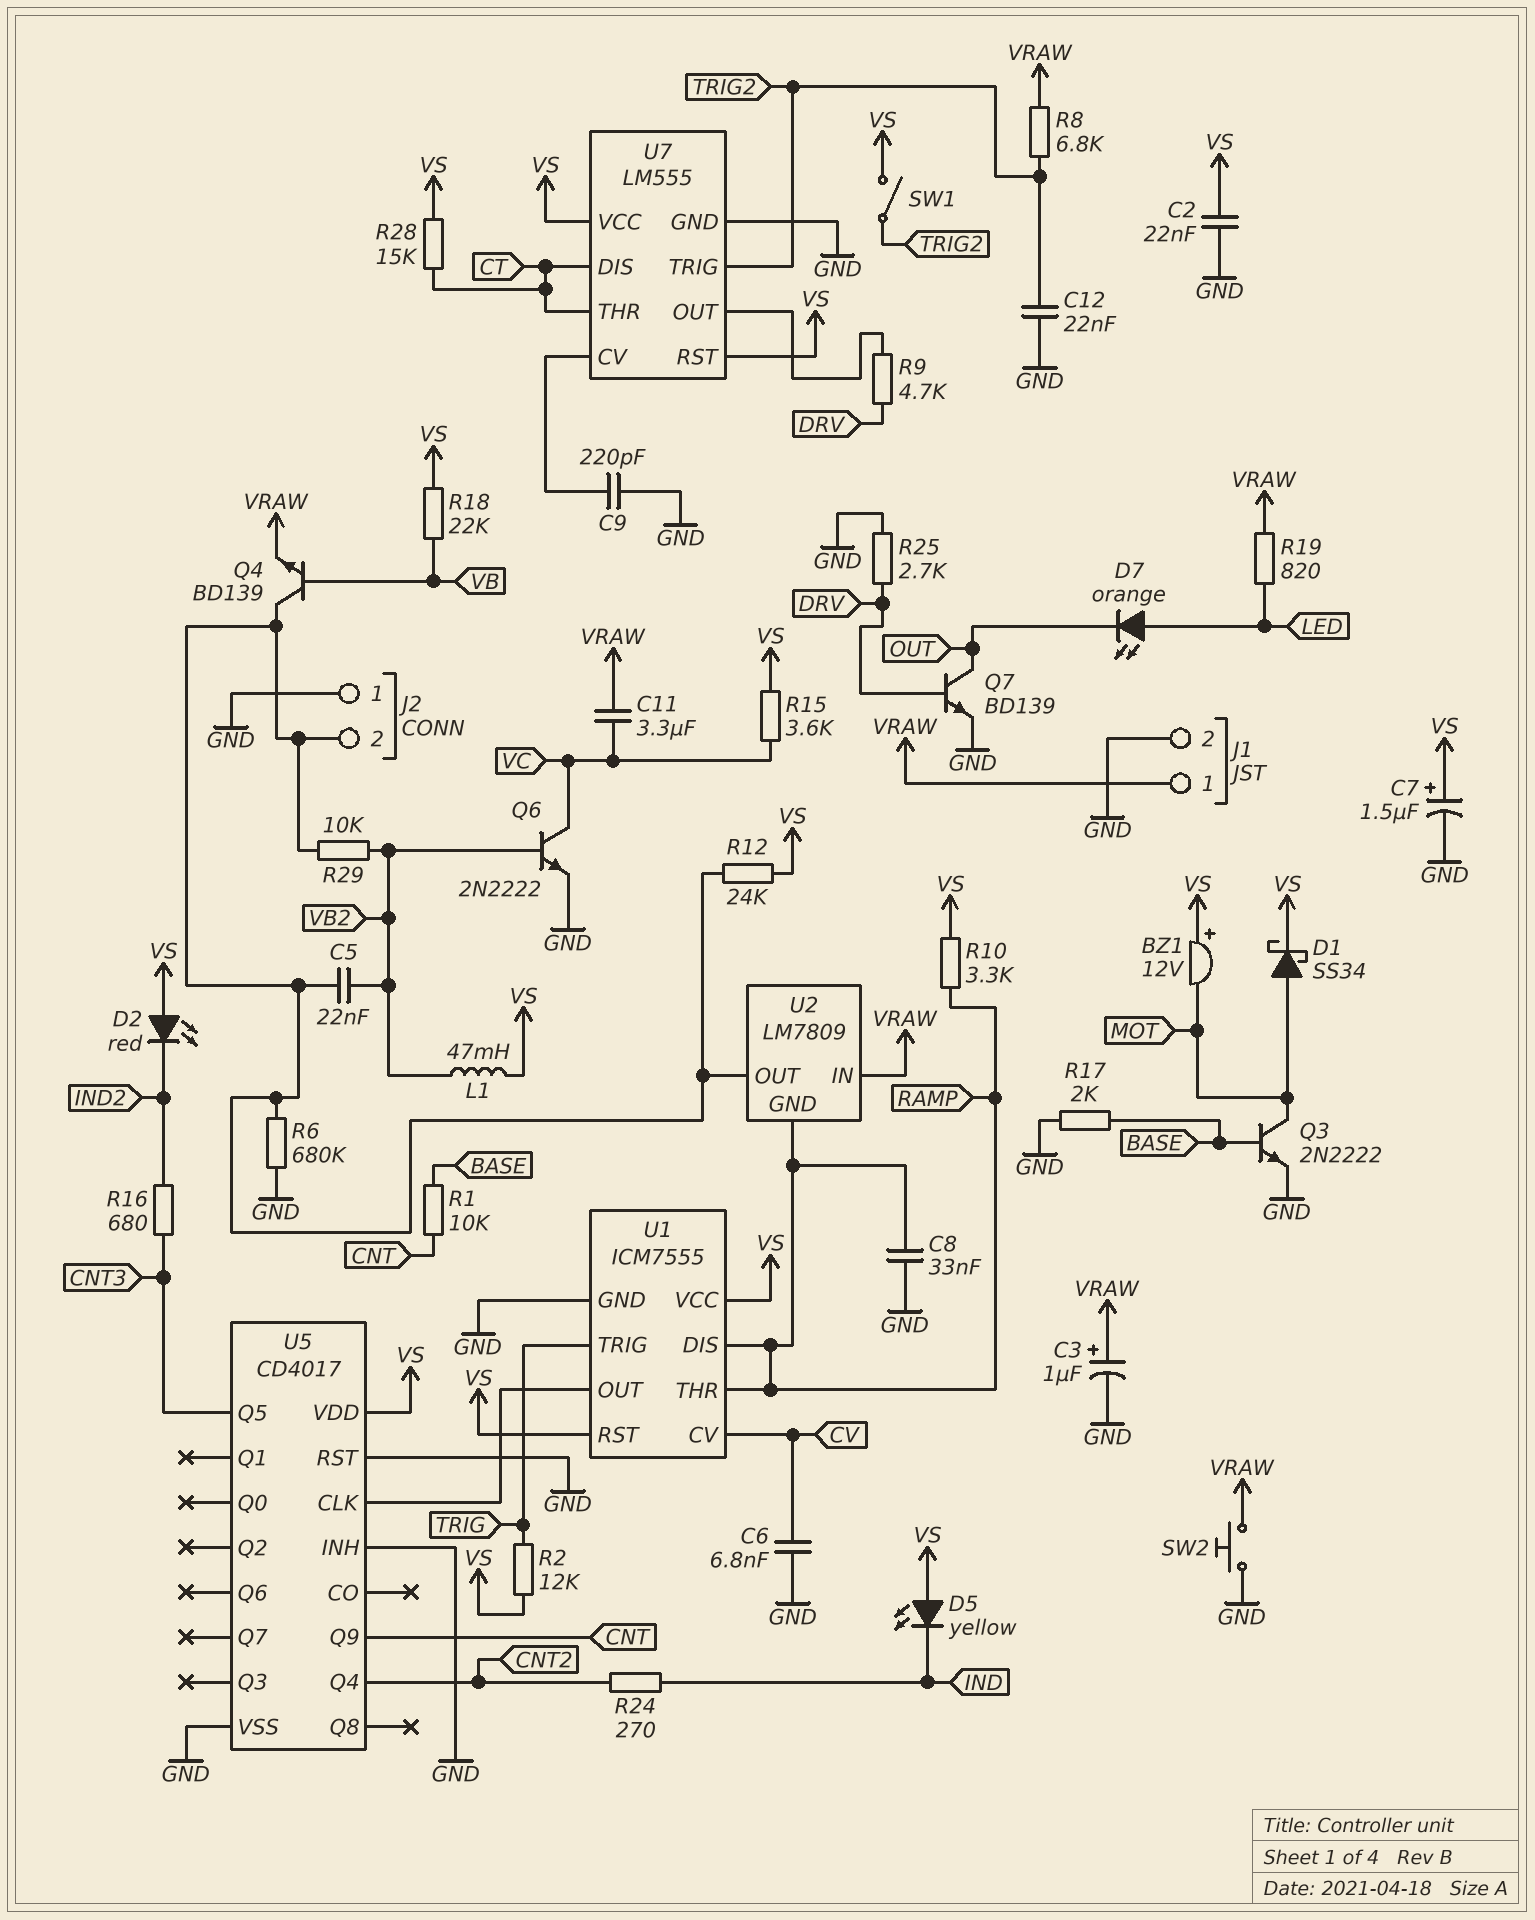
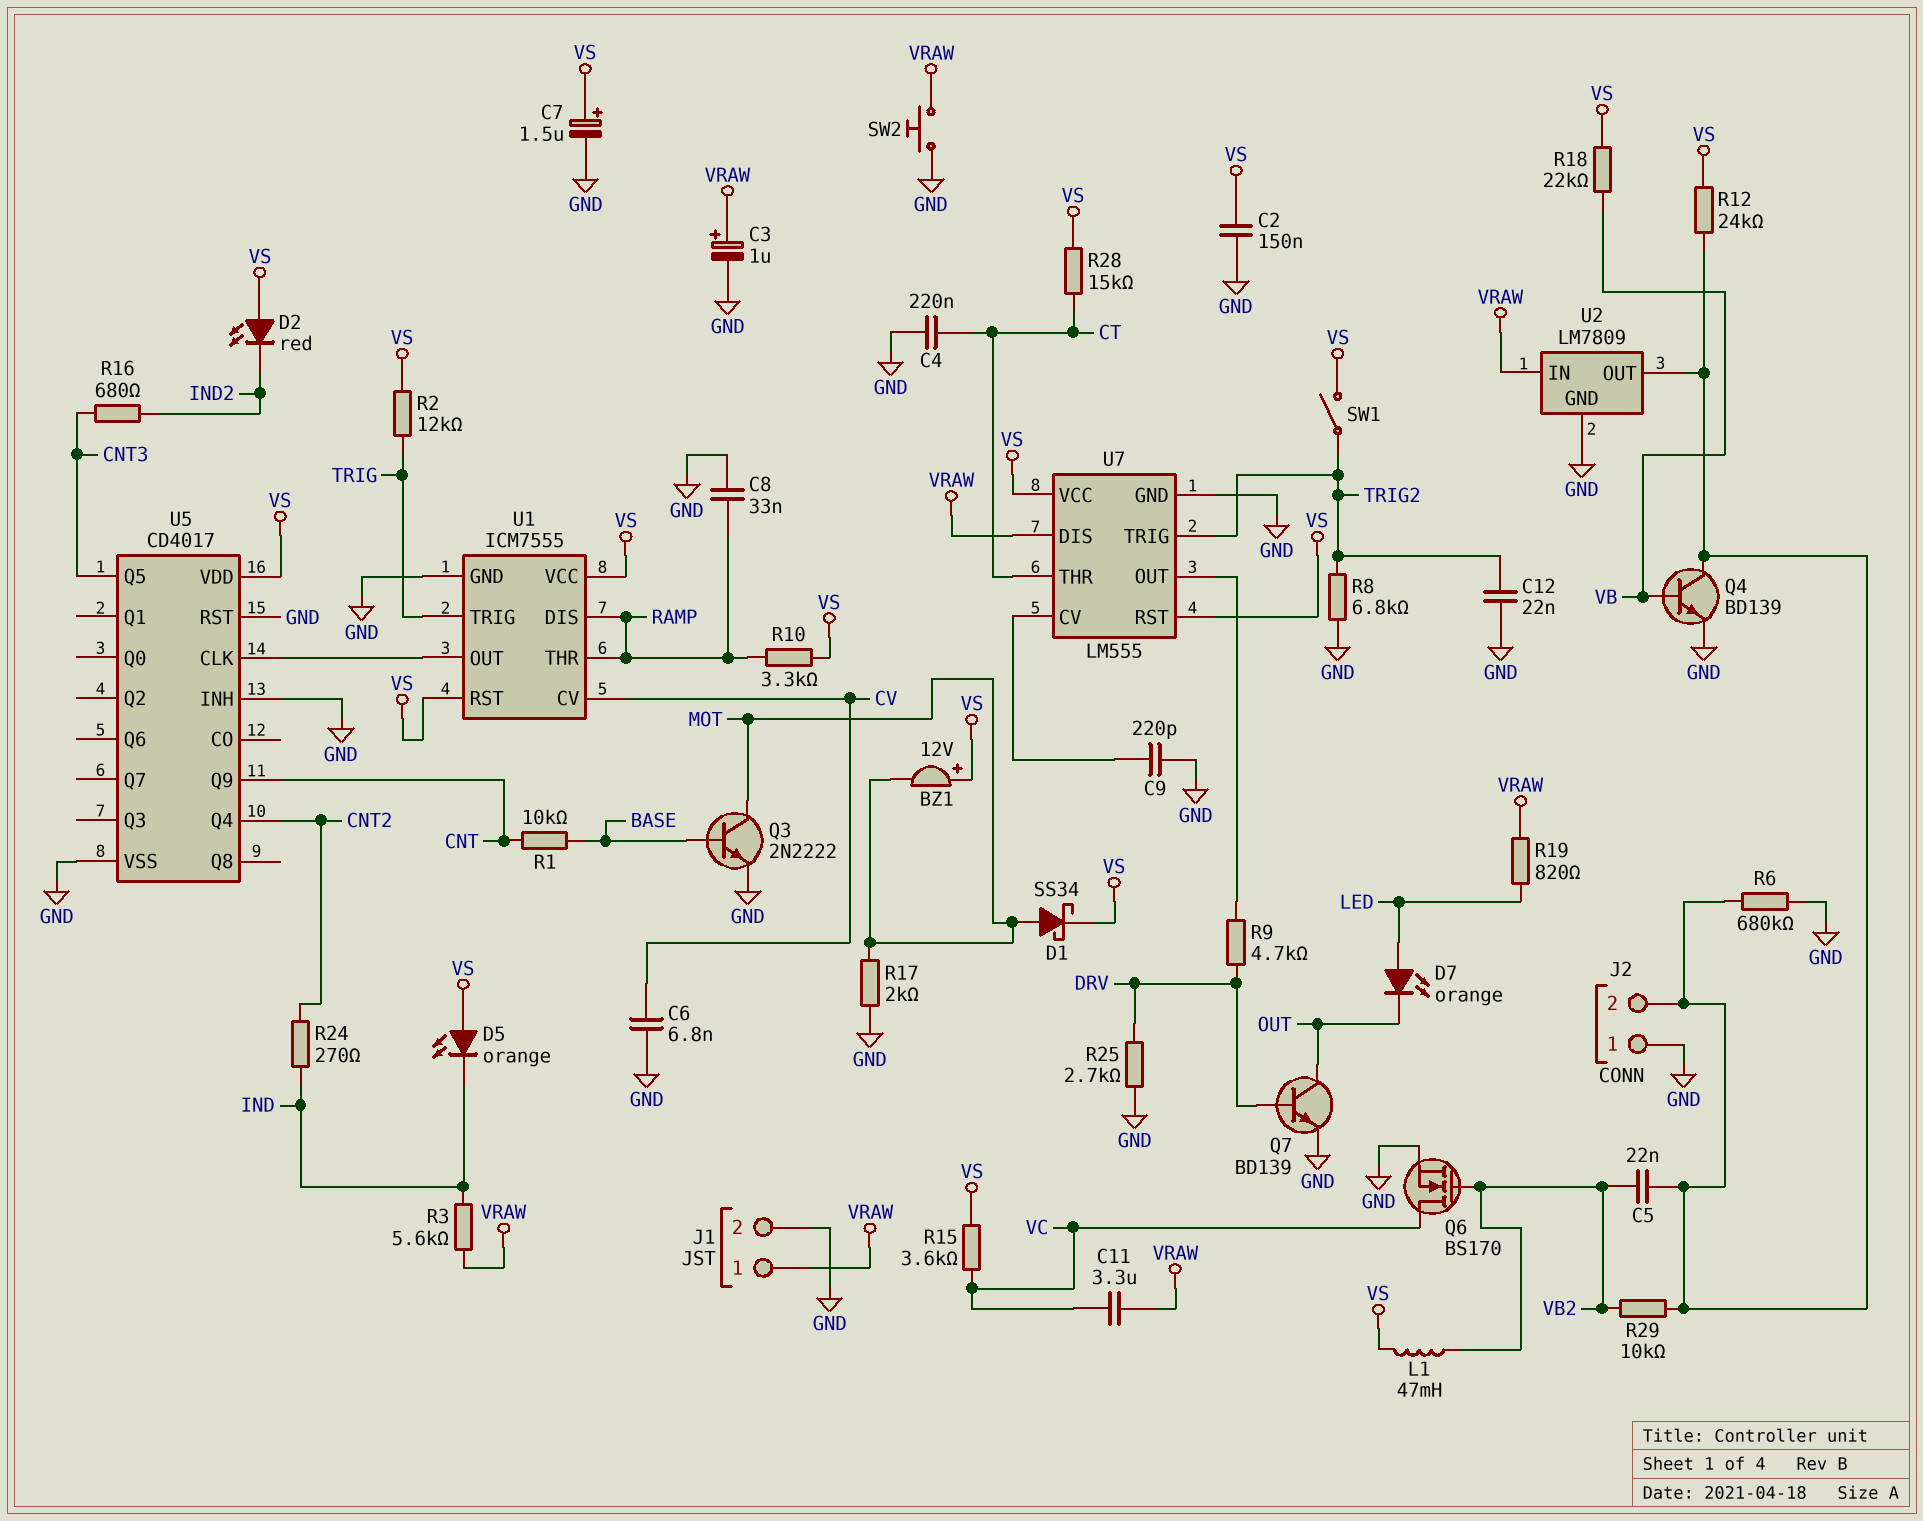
C2: 22nF (GND, VS) -> 150nF (GND, VS)
C4: none -> 220nF (CT, GND)
D5: LED yellow (A VS, K IND) -> LED orange (A VS, K IND)
Q4: NPN BD139 (B VB, C J2/2, E VRAW) -> NPN BD139 (B VB, C J2/2, E GND)
Q6: NPN 2N2222 (B VB2, C VC, E GND) -> NMOS BS170 (G VB2, D VC, S GND)
R3: none -> 5.6k (IND, VRAW)
R8: 6.8k (TRIG2, VRAW) -> 6.8k (GND, TRIG2)
R17: 2k (BASE, GND) -> 2k (GND, MOT)
U2 pin GND: RAMP -> GND
U7 pin DIS: CT -> VRAW

